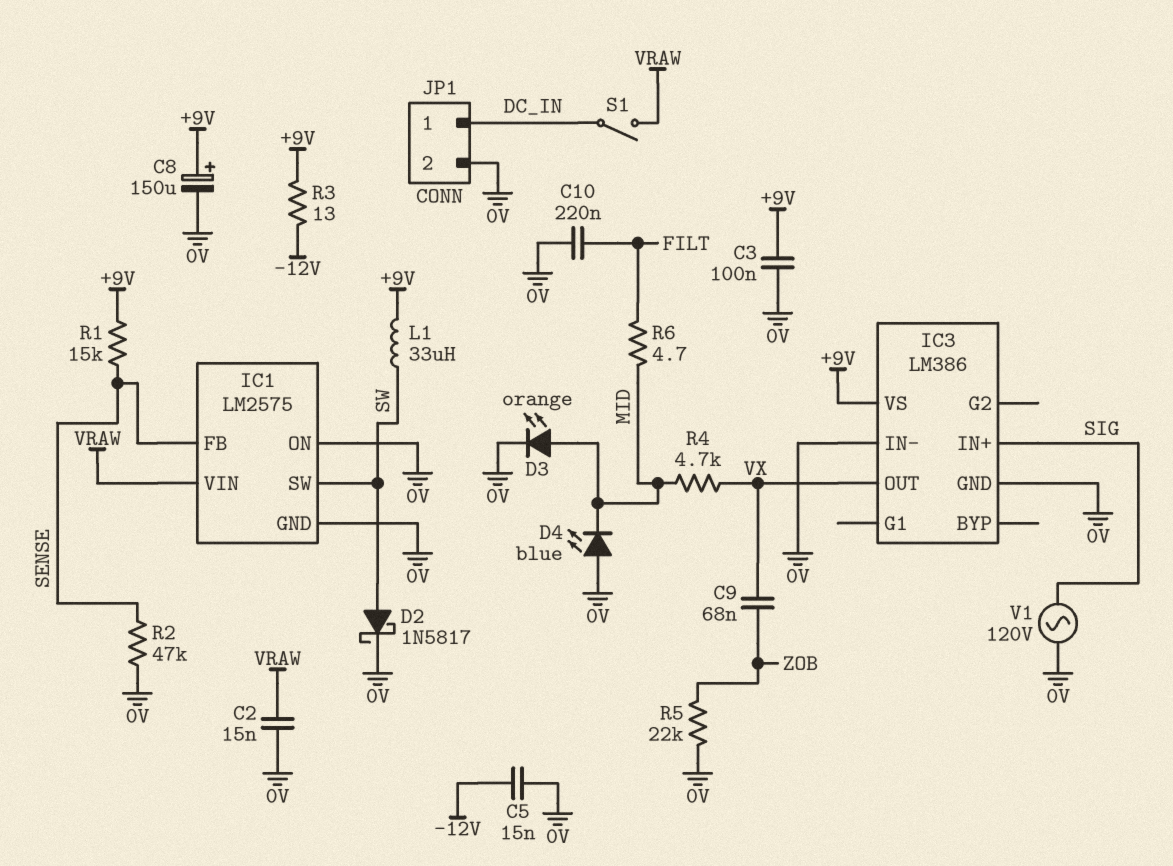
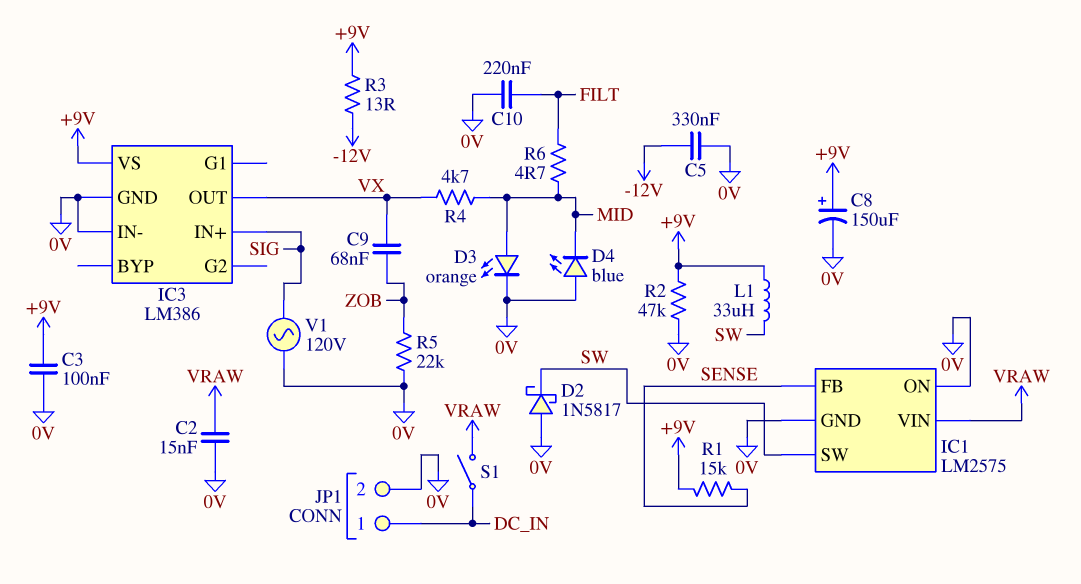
C5: 15nF (-12V, 0V) -> 330nF (-12V, 0V)
D2: schottky 1N5817 (A SW, K 0V) -> schottky 1N5817 (A 0V, K SW)
R2: 47k (0V, SENSE) -> 47k (+9V, 0V)

